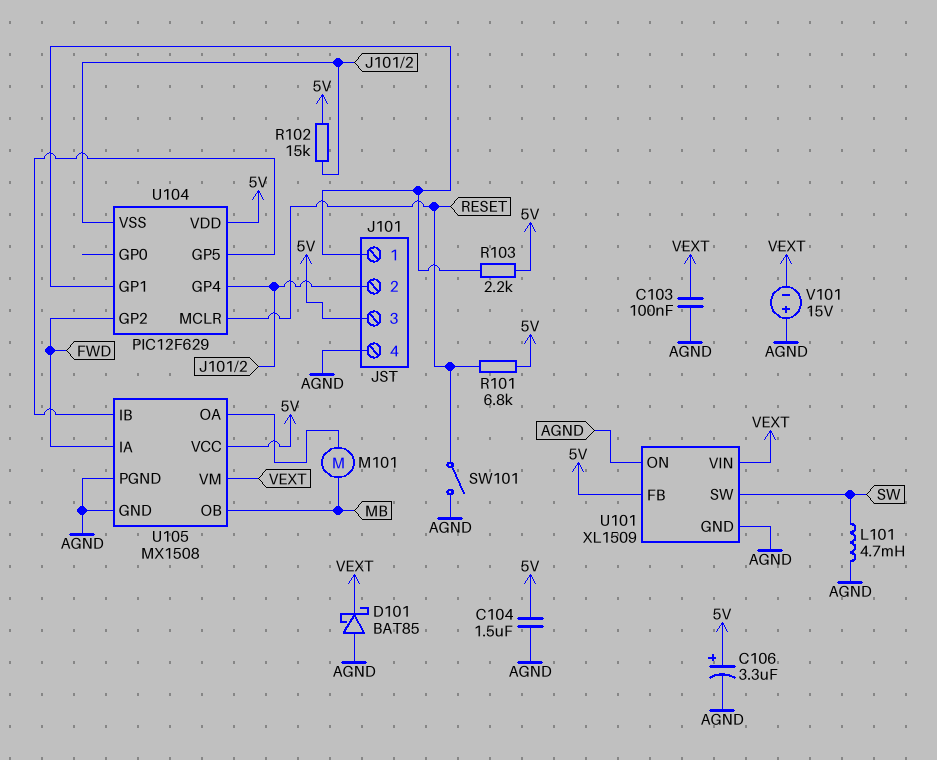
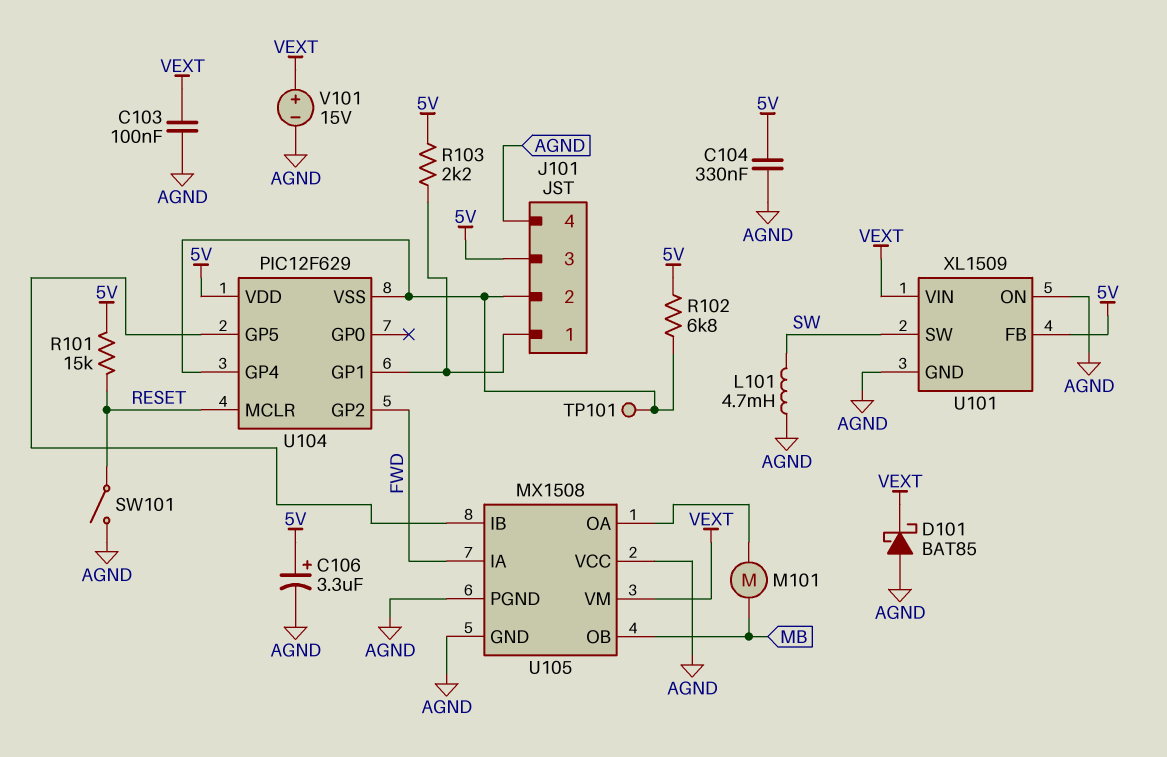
C104: 1.5uF (5V, AGND) -> 330nF (5V, AGND)
R101: 6.8k (5V, RESET) -> 15k (5V, RESET)
R102: 15k (5V, J101/2) -> 6.8k (5V, J101/2)
TP101: none -> test point (J101/2)
U105 pin VCC: 5V -> AGND
V101: 15V (plus AGND, minus VEXT) -> 15V (plus VEXT, minus AGND)

